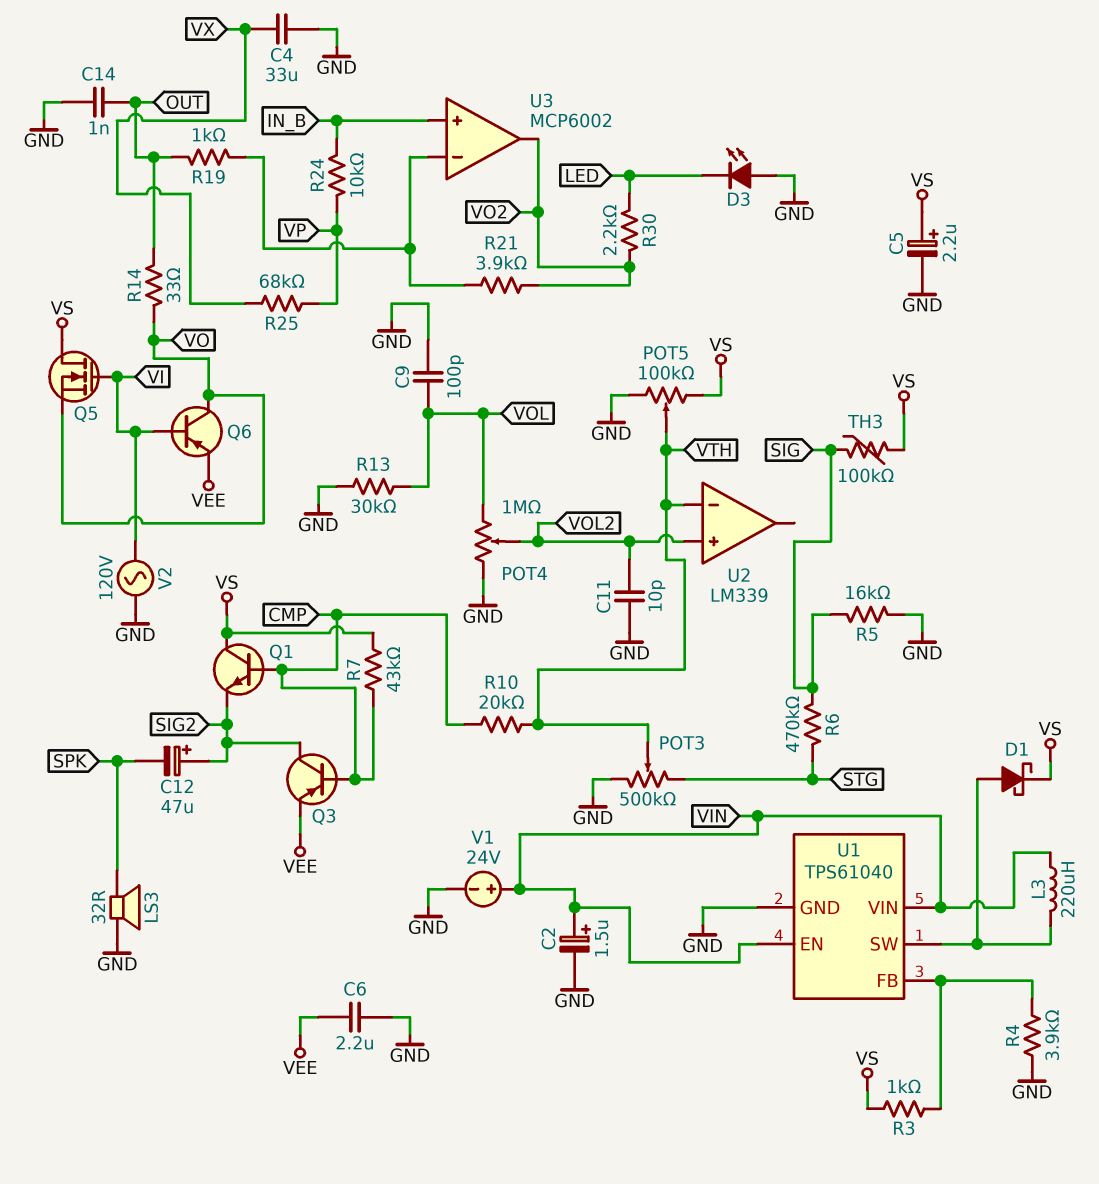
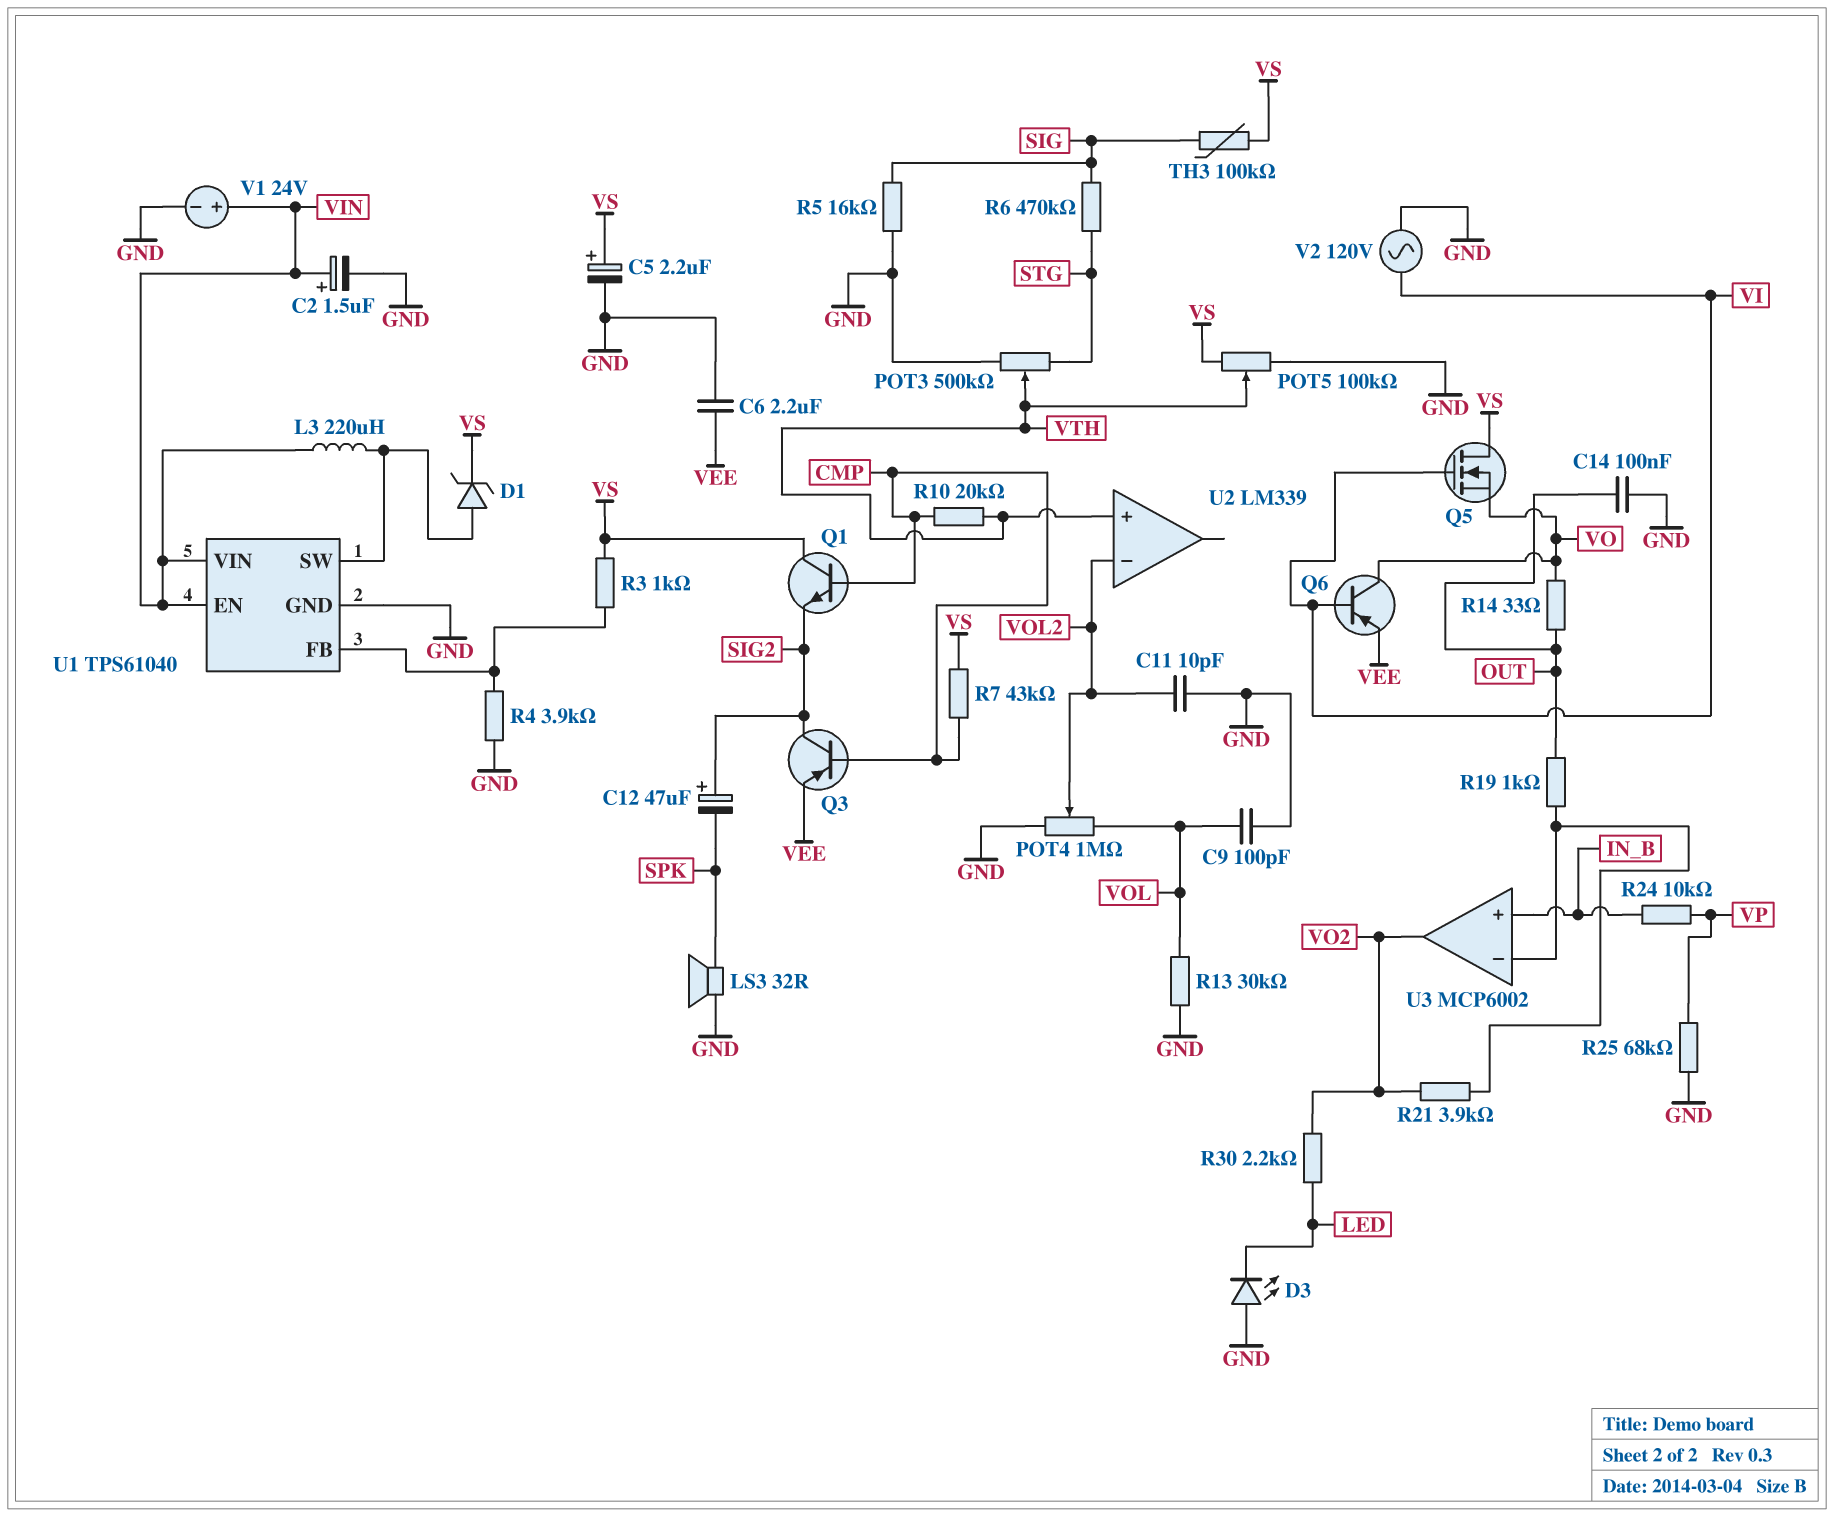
C4: 33uF (GND, VX) -> none
C14: 1nF (GND, OUT) -> 100nF (GND, OUT)
D1: schottky (A U1/SW, K VS) -> zener (A U1/SW, K VS)
R25: 68k (VP, VX) -> 68k (GND, VP)
U2 pin in+: VOL2 -> VTH
U2 pin in-: VTH -> VOL2

